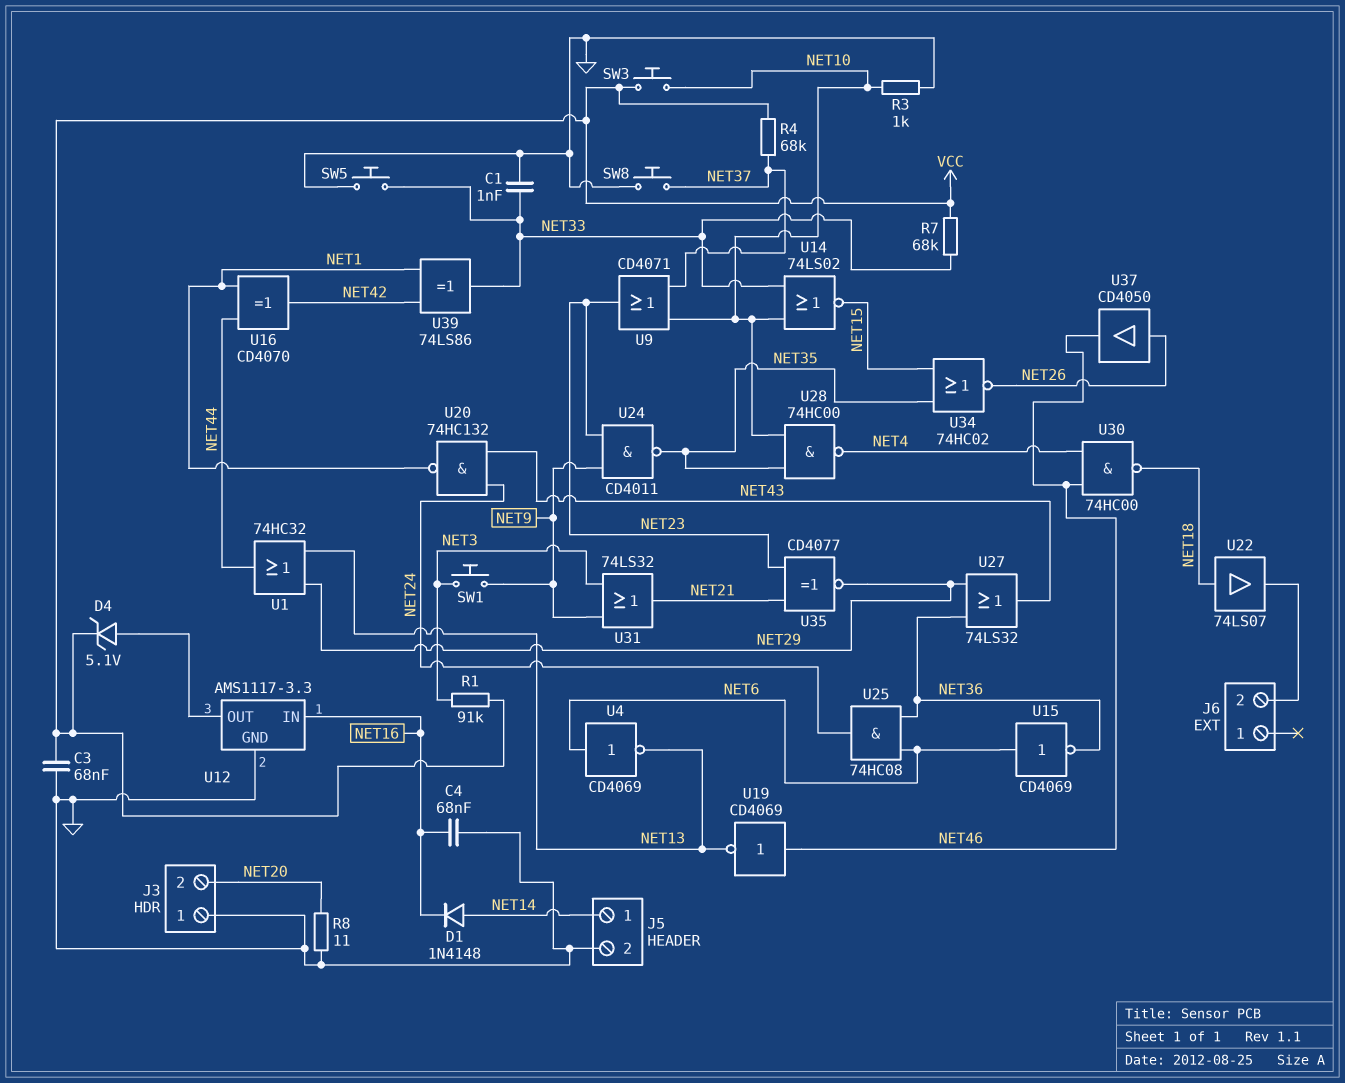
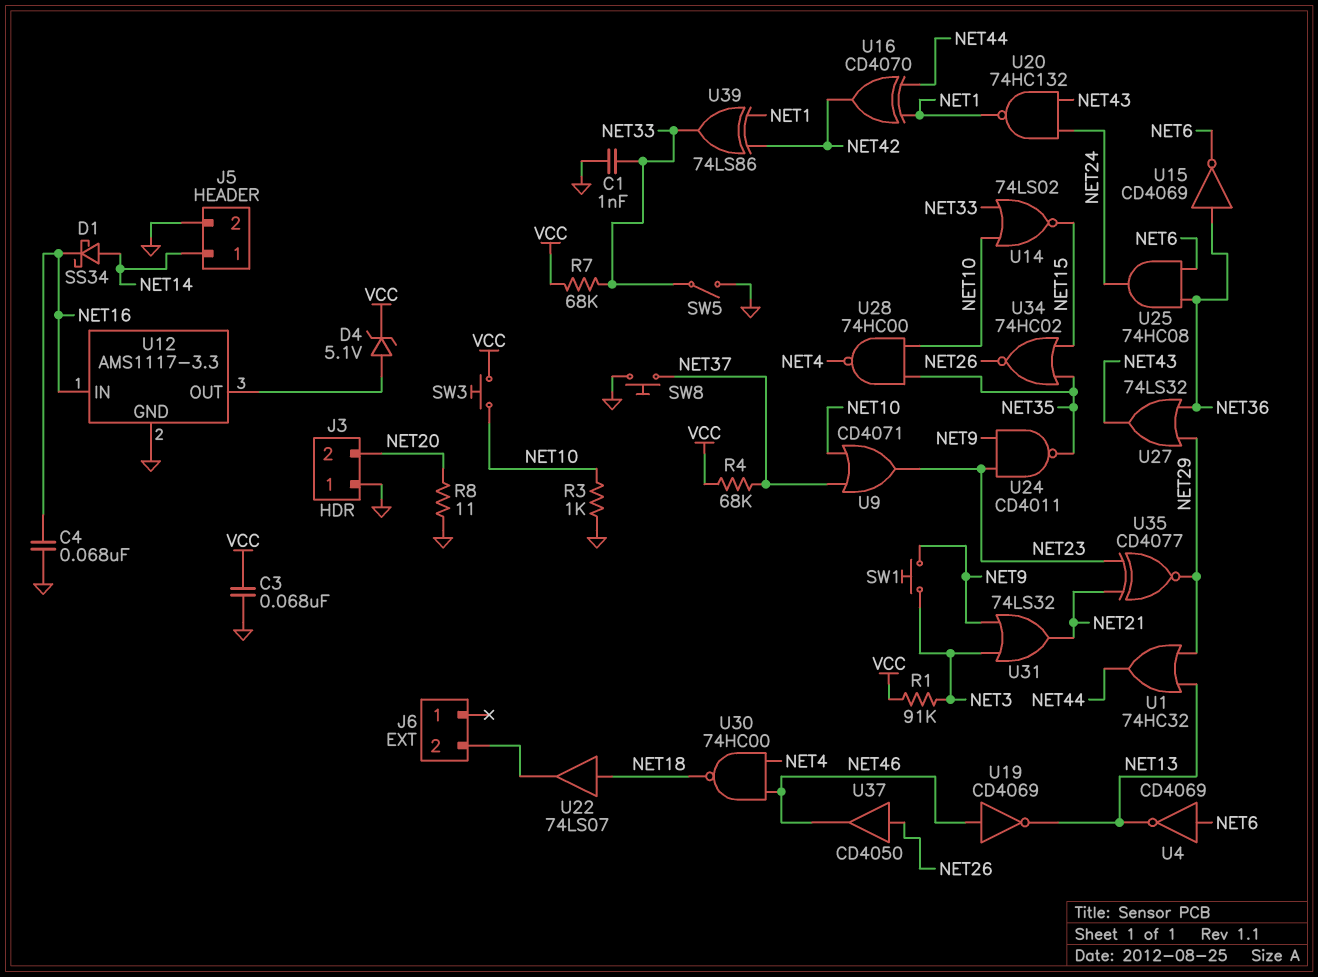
D1: diode 1N4148 (A NET14, K NET16) -> schottky SS34 (A NET14, K NET16)
SW5: button (GND, NET33) -> switch (GND, NET33)
U15: NOT CD4069 (in NET6, out NET36) -> NOT CD4069 (in NET36, out NET6)

